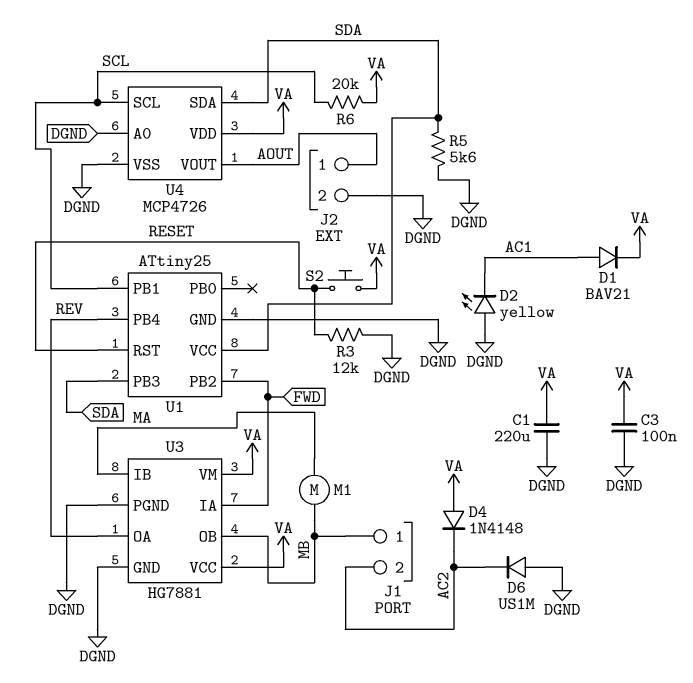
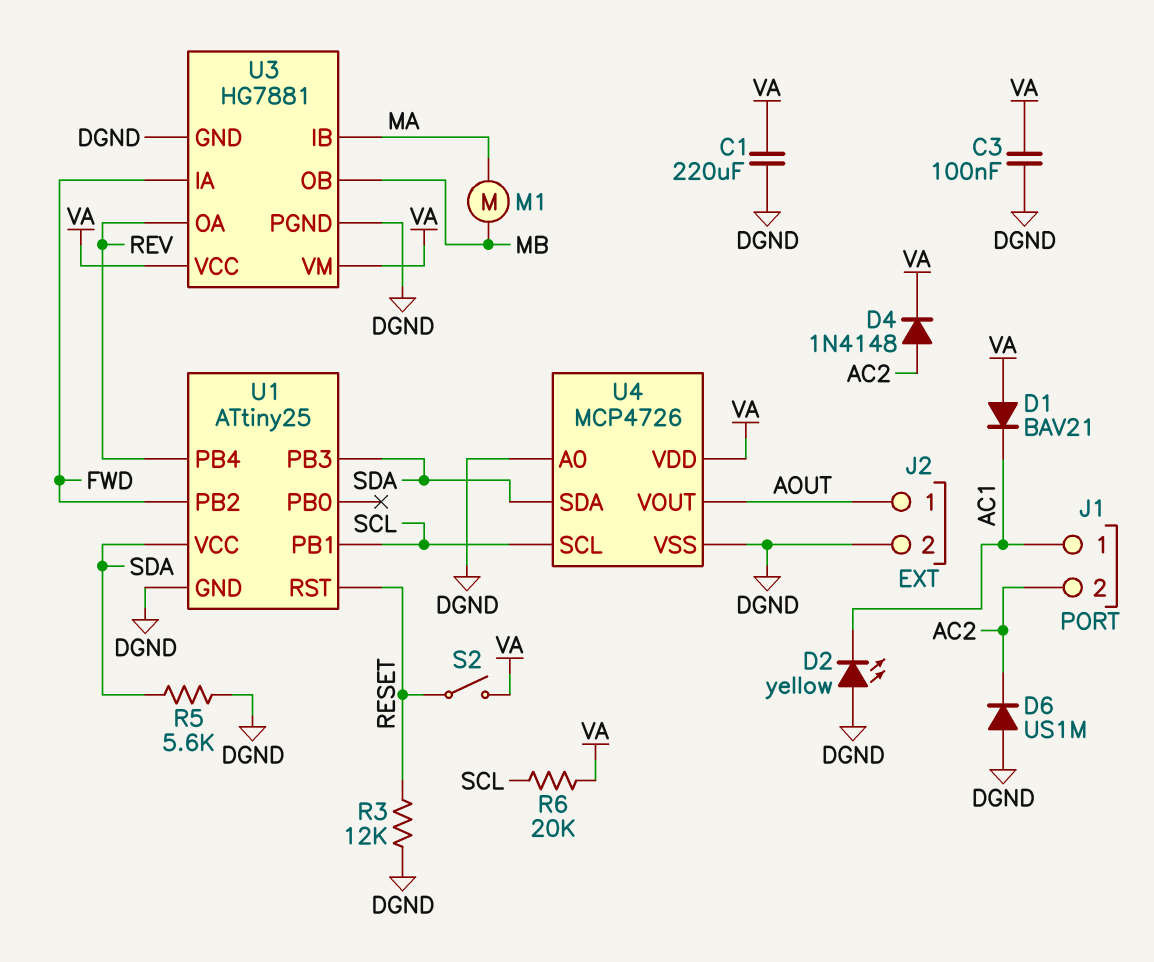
D1: diode BAV21 (A AC1, K VA) -> diode BAV21 (A VA, K AC1)
D4: diode 1N4148 (A VA, K AC2) -> diode 1N4148 (A AC2, K VA)
J1 pin 1: MB -> AC1
S2: button (RESET, VA) -> switch (RESET, VA)

